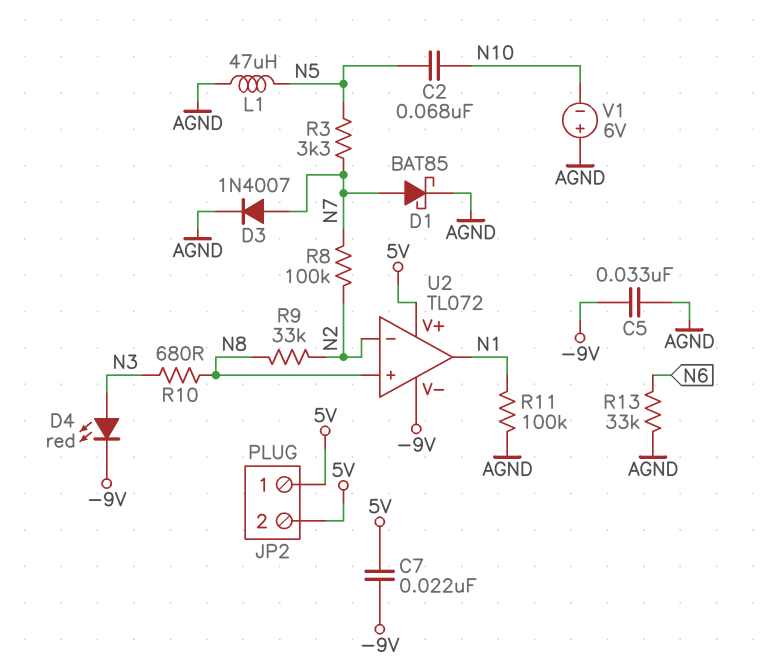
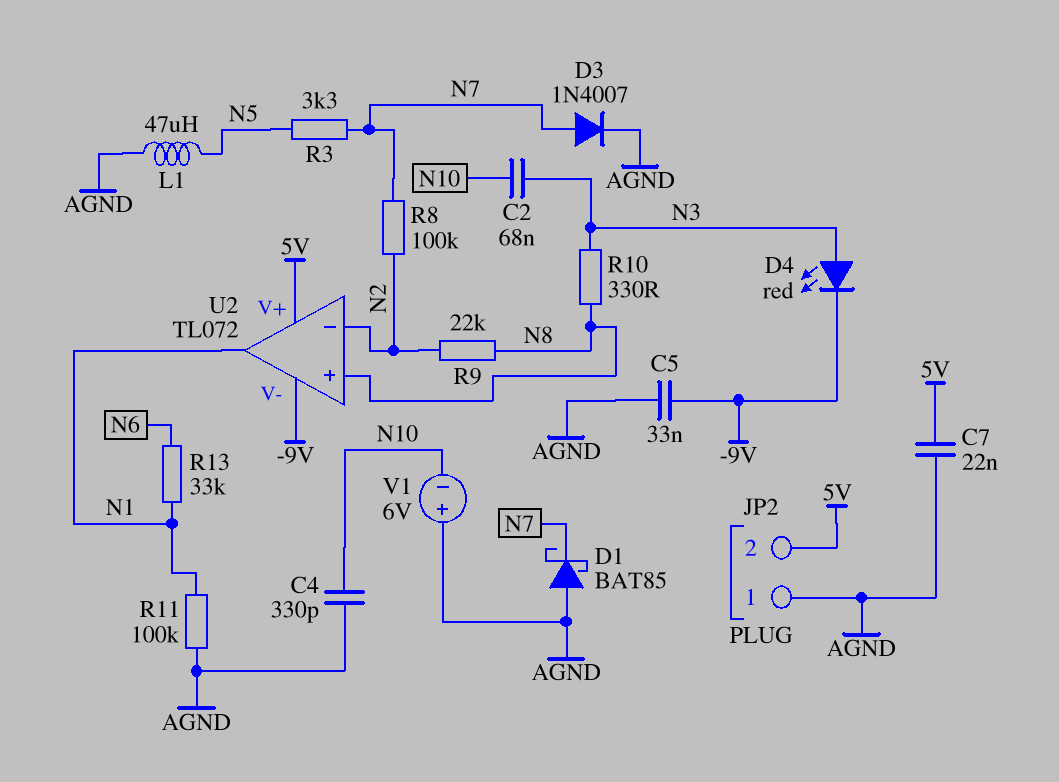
C2: 68nF (N5, N10) -> 68nF (N3, N10)
C4: none -> 330pF (AGND, N10)
C7: 22nF (-9V, 5V) -> 22nF (5V, AGND)
D1: schottky BAT85 (A N7, K AGND) -> schottky BAT85 (A AGND, K N7)
JP2 pin 1: 5V -> AGND
R9: 33k (N2, N8) -> 22k (N2, N8)
R10: 680 (N3, N8) -> 330 (N3, N8)
R13: 33k (AGND, N6) -> 33k (N1, N6)

